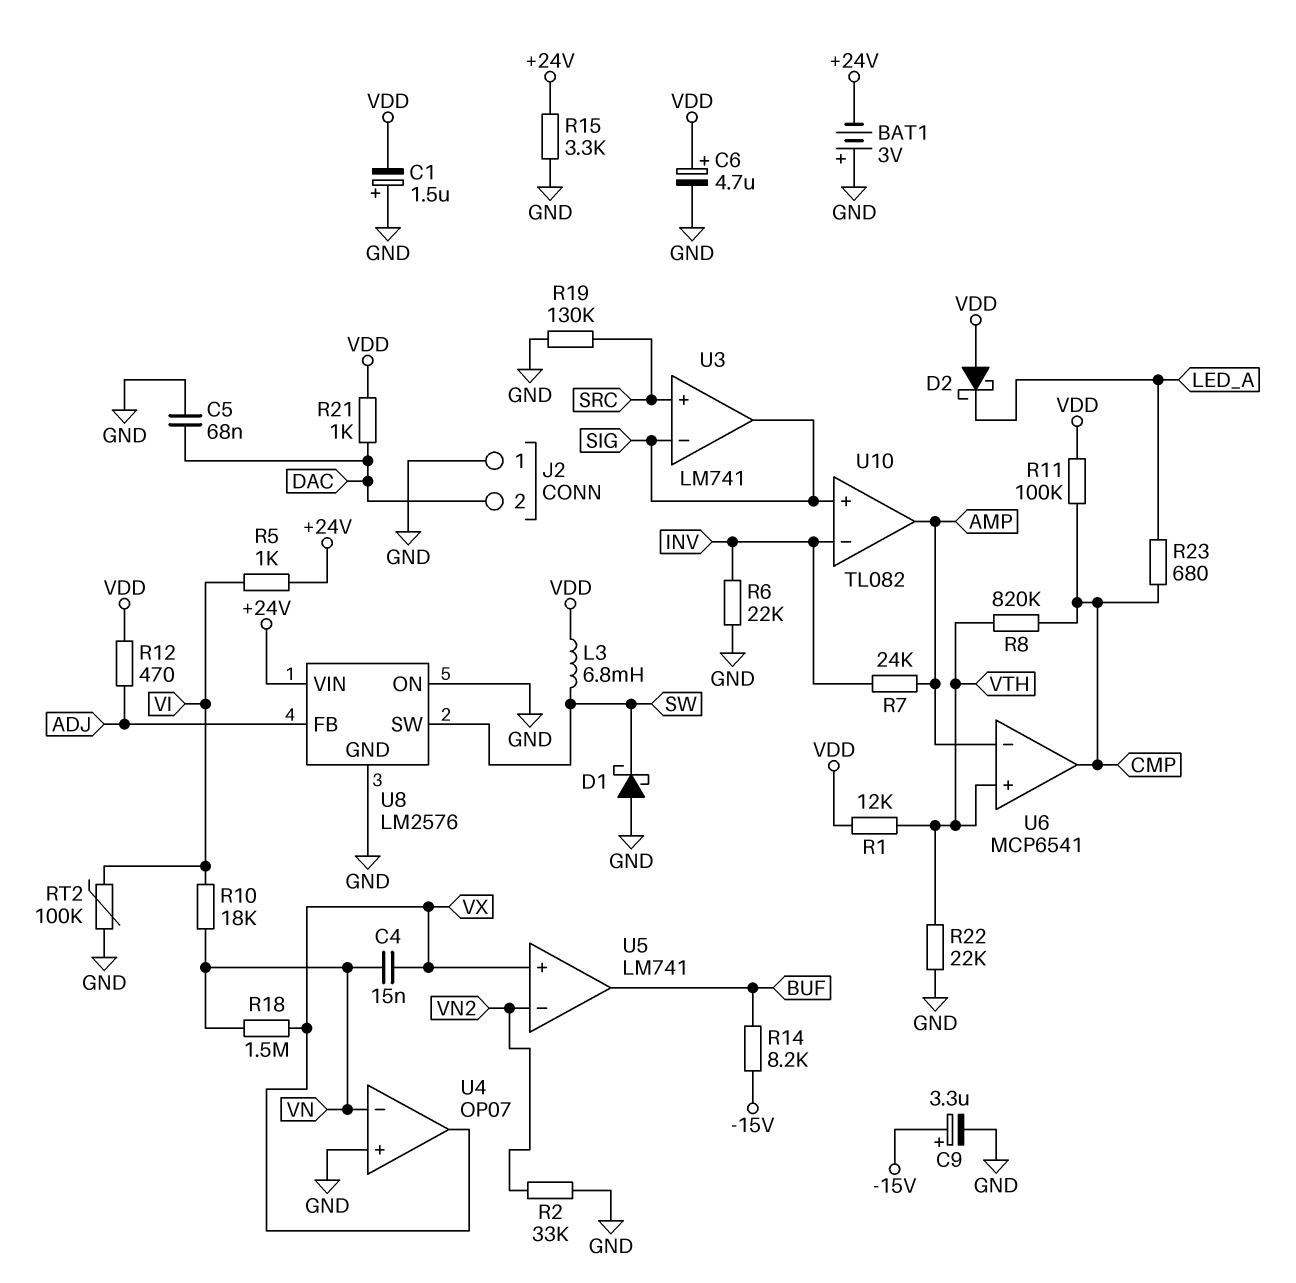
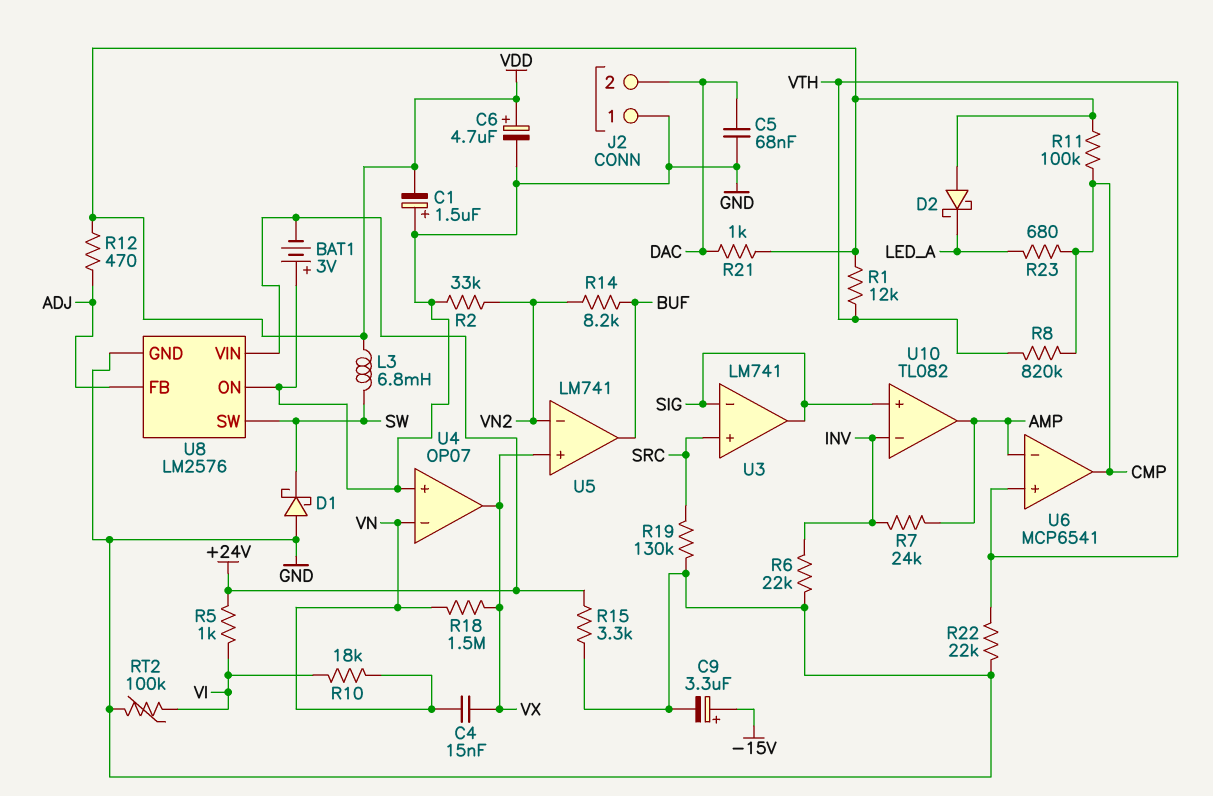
R14: 8.2k (-15V, BUF) -> 8.2k (BUF, VN2)

